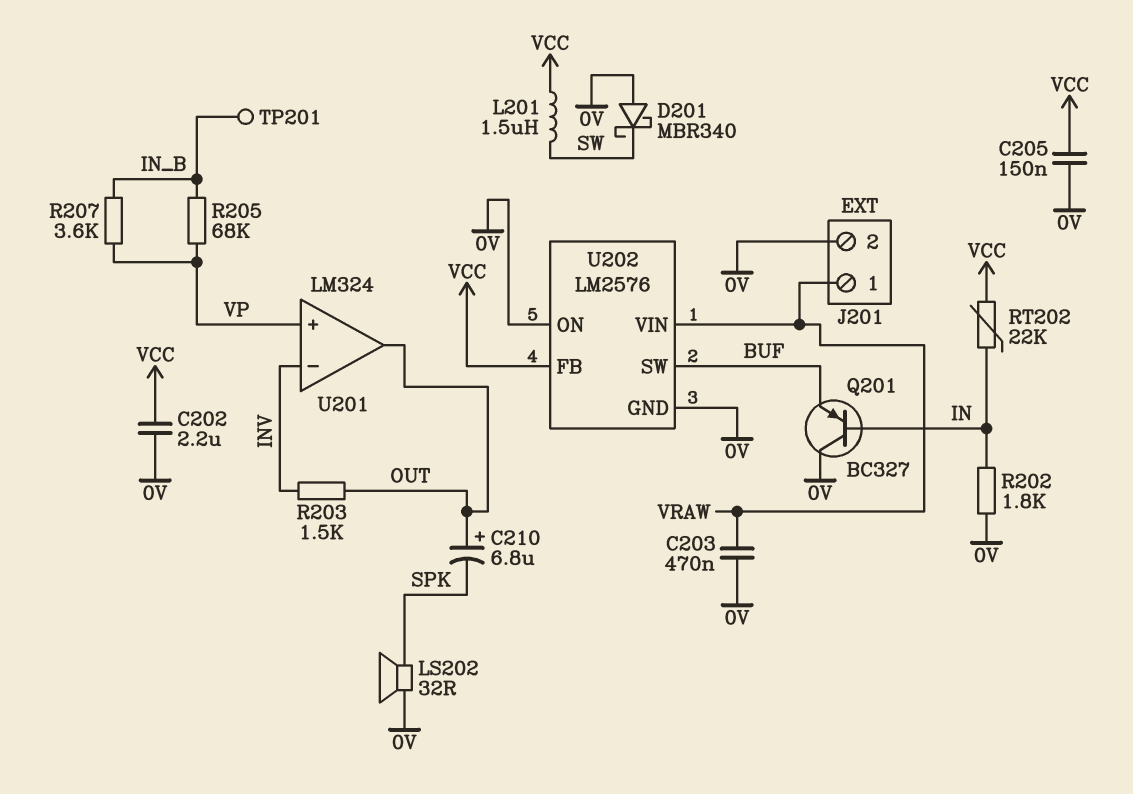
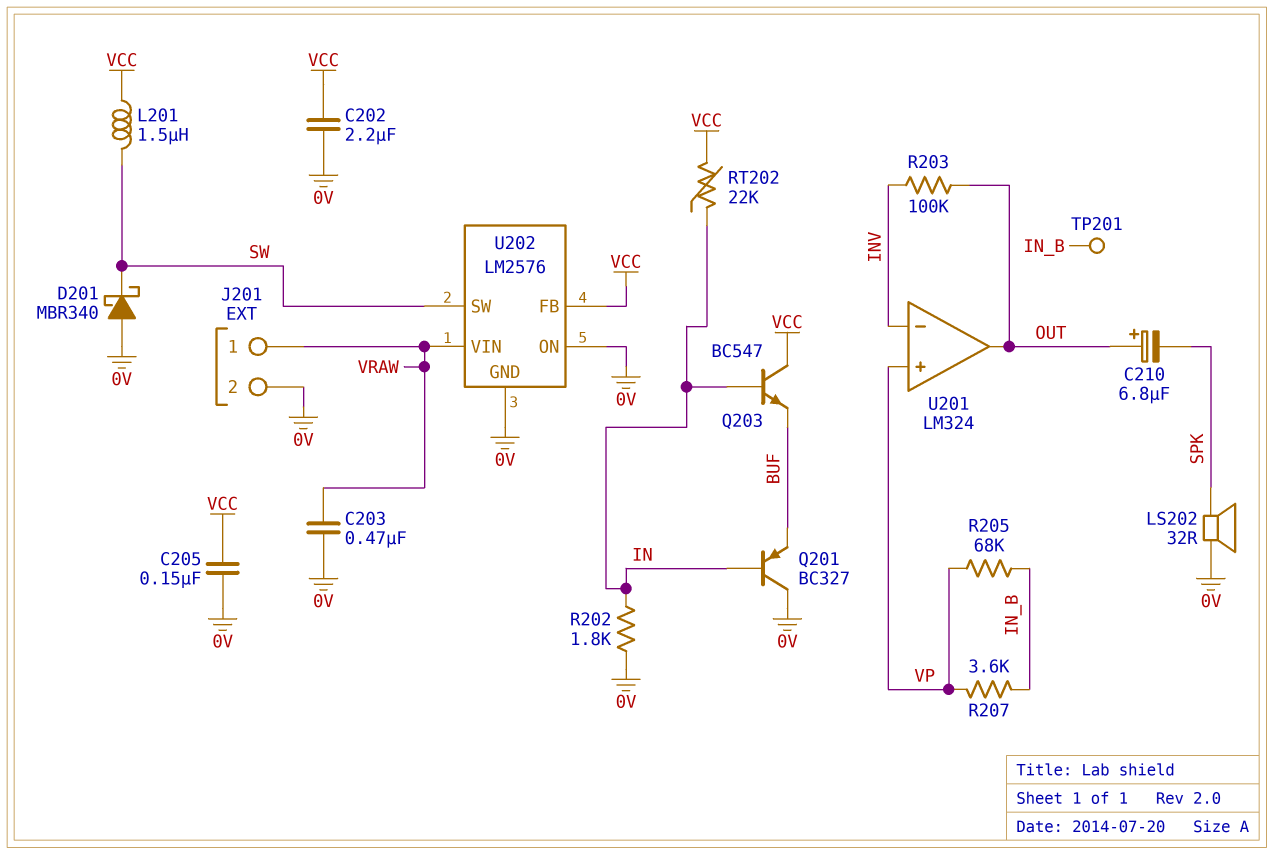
Q203: none -> NPN BC547 (B IN, C VCC, E BUF)
R203: 1.5k (INV, OUT) -> 100k (INV, OUT)
U202 pin SW: BUF -> SW

